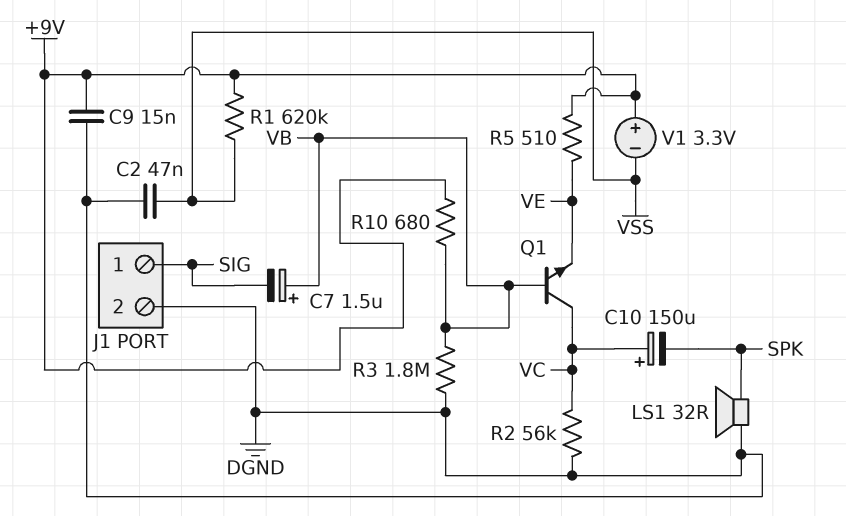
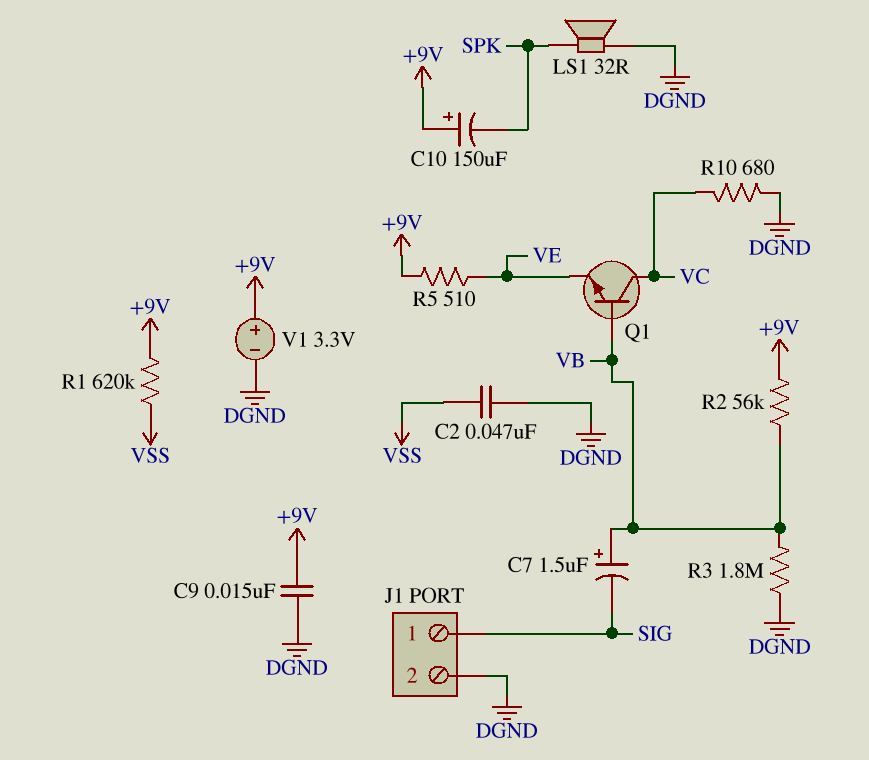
C10: 150uF (plus VC, minus SPK) -> 150uF (plus +9V, minus SPK)
R2: 56k (DGND, VC) -> 56k (+9V, VB)
R10: 680 (+9V, VB) -> 680 (DGND, VC)
V1: 3.3V (plus +9V, minus VSS) -> 3.3V (plus +9V, minus DGND)

